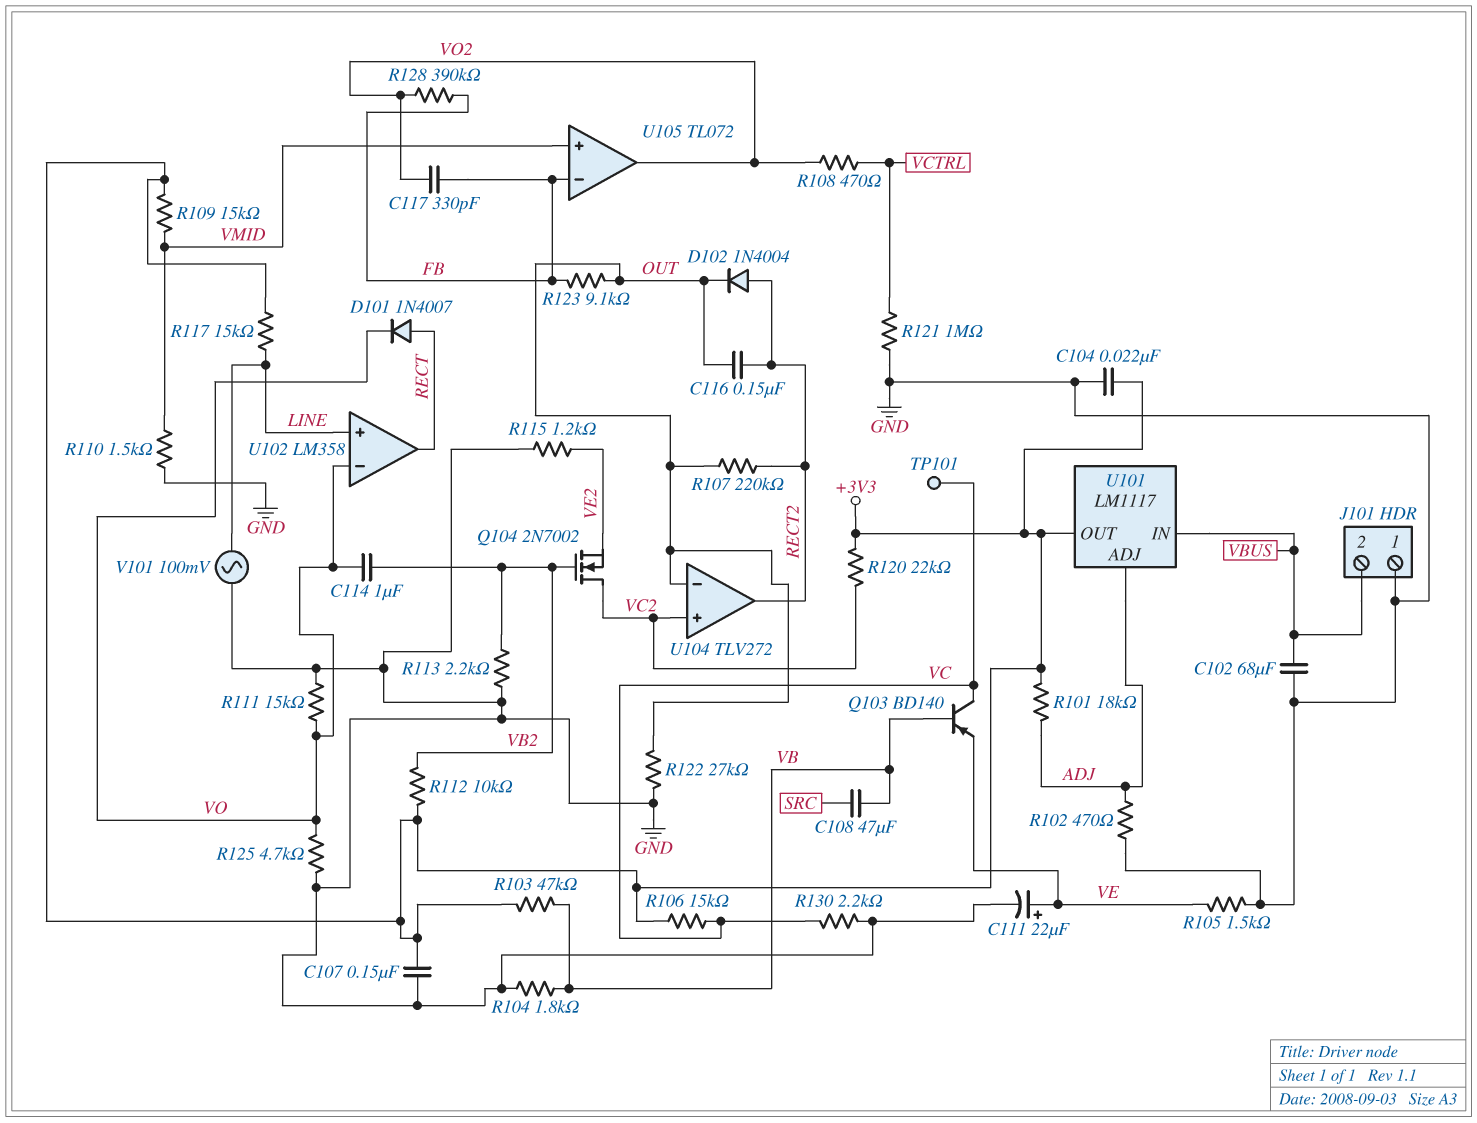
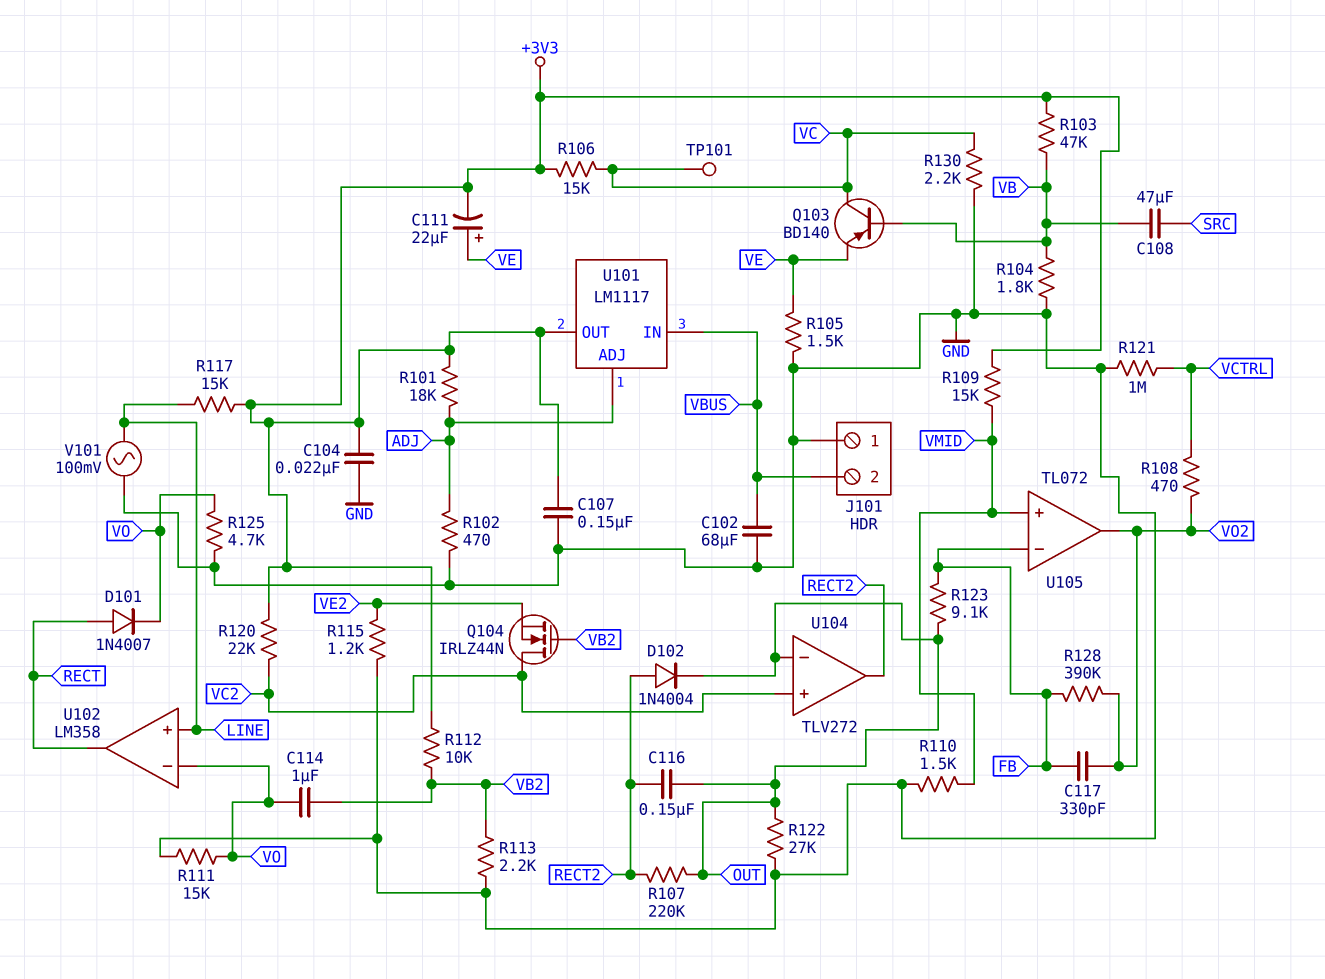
C111: 22uF (plus VE, minus GND) -> 22uF (plus VE, minus +3V3)
Q104: NMOS 2N7002 (G VB2, D VC2, S VE2) -> NMOS IRLZ44N (G VB2, D VC2, S VE2)

